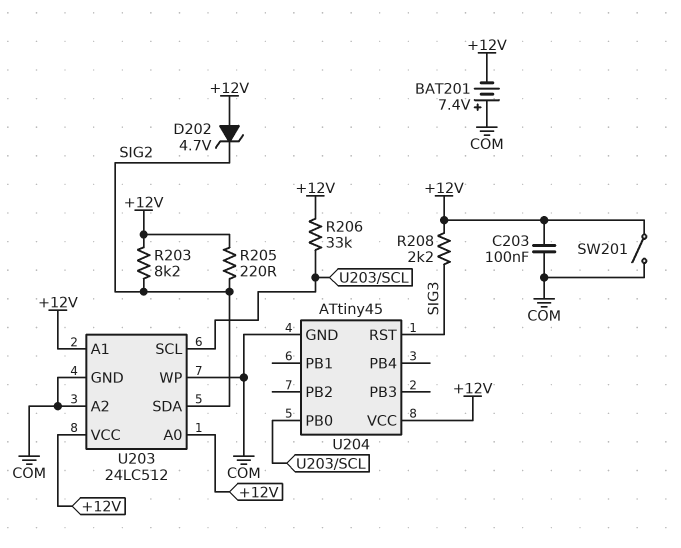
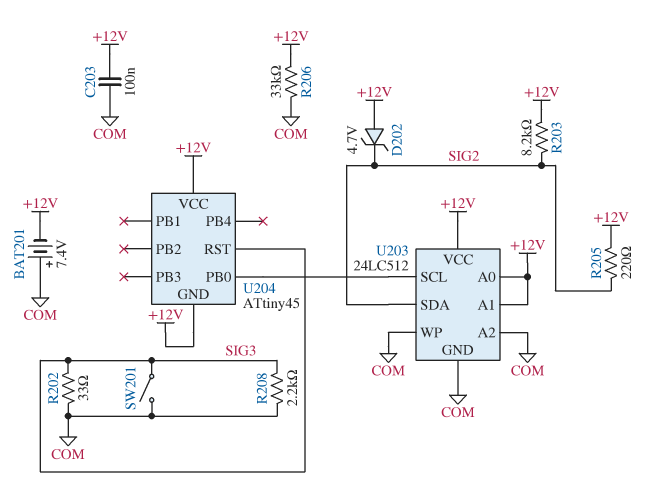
R202: none -> 33 (COM, SIG3)
R206: 33k (+12V, U203/SCL) -> 33k (+12V, COM)
R208: 2.2k (+12V, SIG3) -> 2.2k (COM, SIG3)
SW201: switch (+12V, COM) -> switch (COM, SIG3)
U204 pin GND: COM -> +12V

